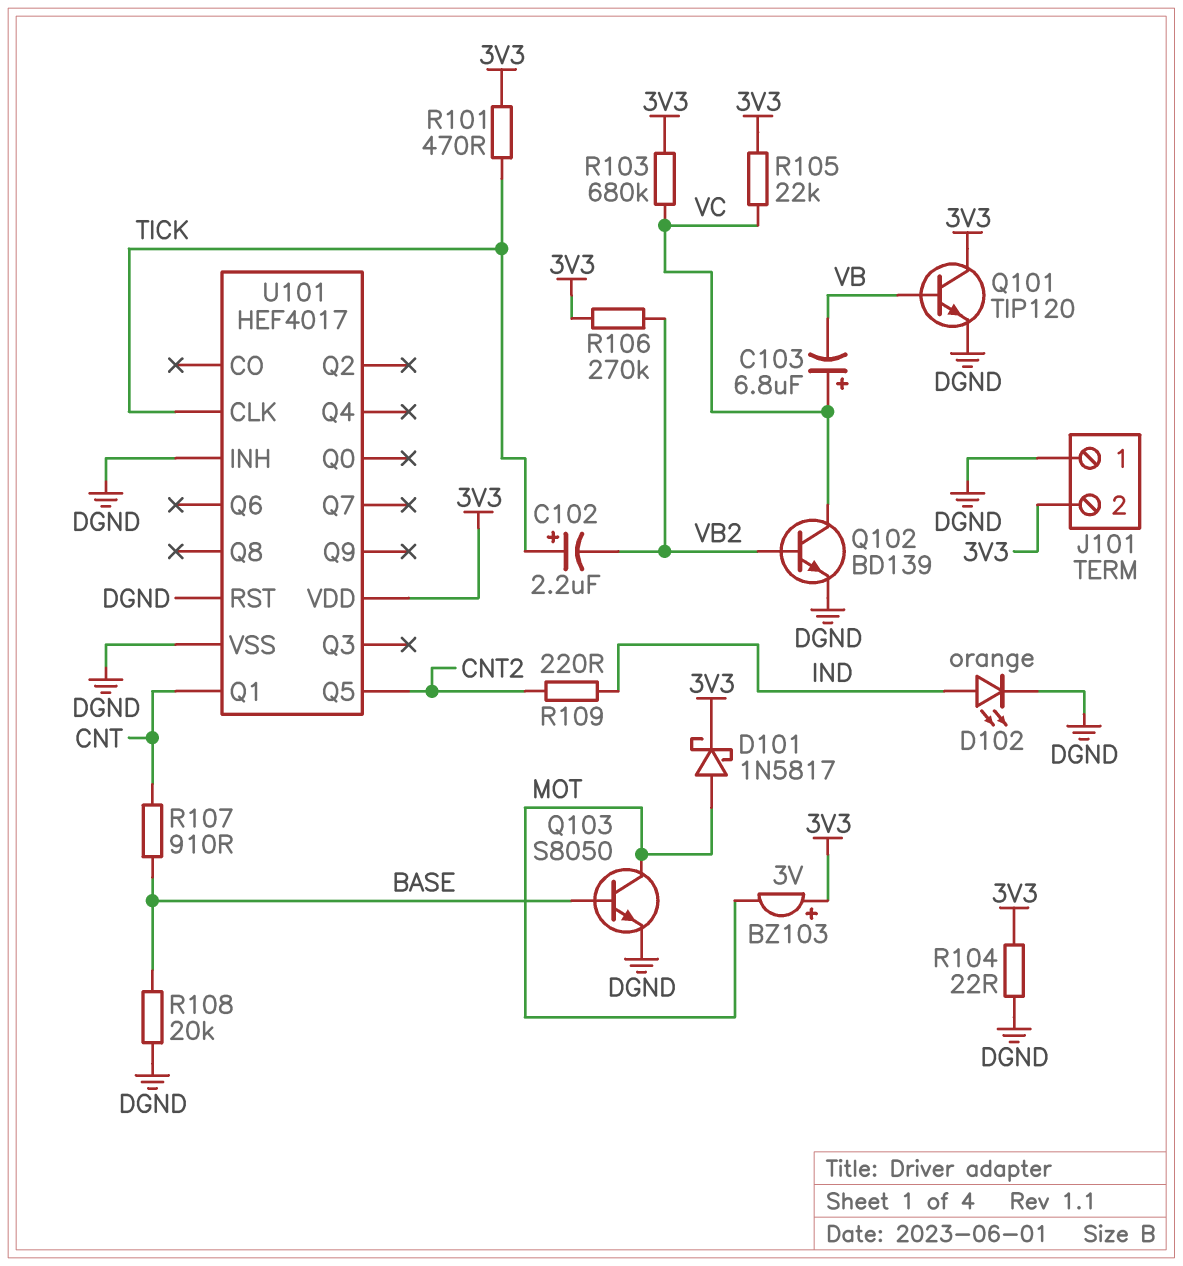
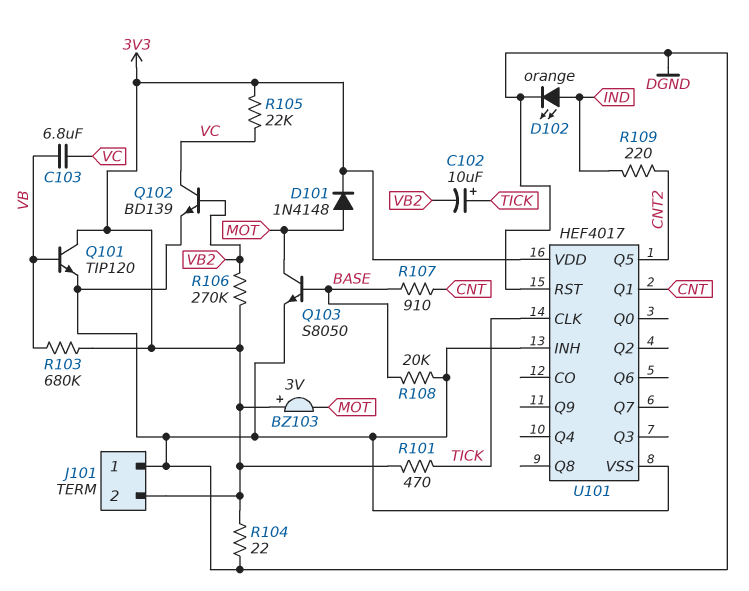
C102: 2.2uF (plus TICK, minus VB2) -> 10uF (plus TICK, minus VB2)
C103: 6.8uF (plus VC, minus VB) -> 6.8uF (VB, VC)
D101: schottky 1N5817 (A MOT, K 3V3) -> diode 1N4148 (A MOT, K 3V3)
R103: 680k (3V3, VC) -> 680k (3V3, VB)

